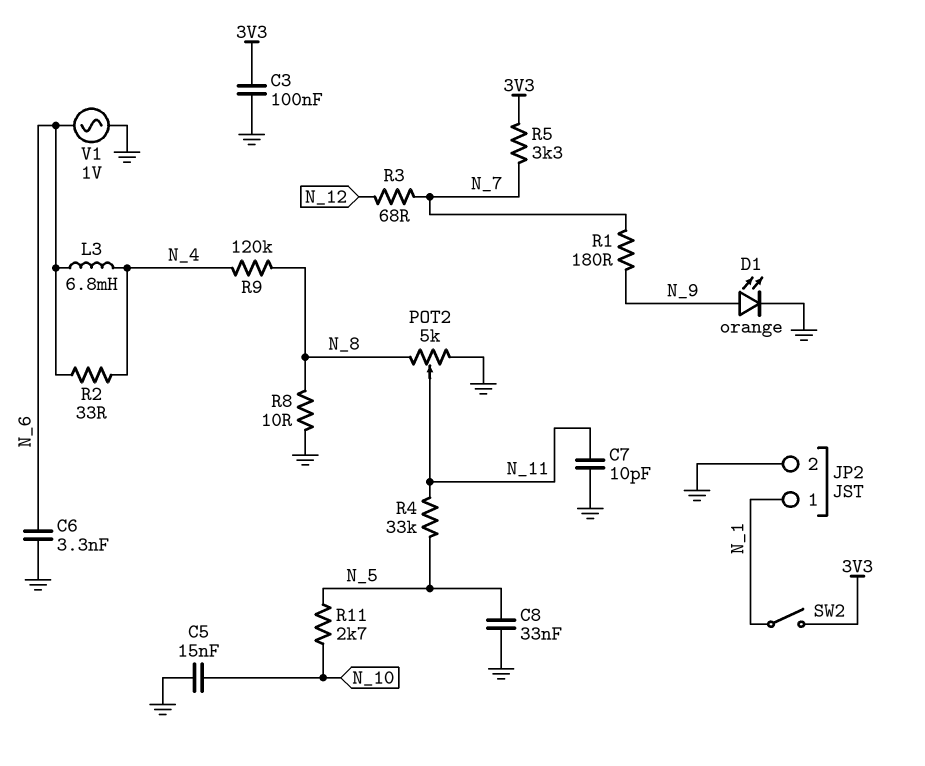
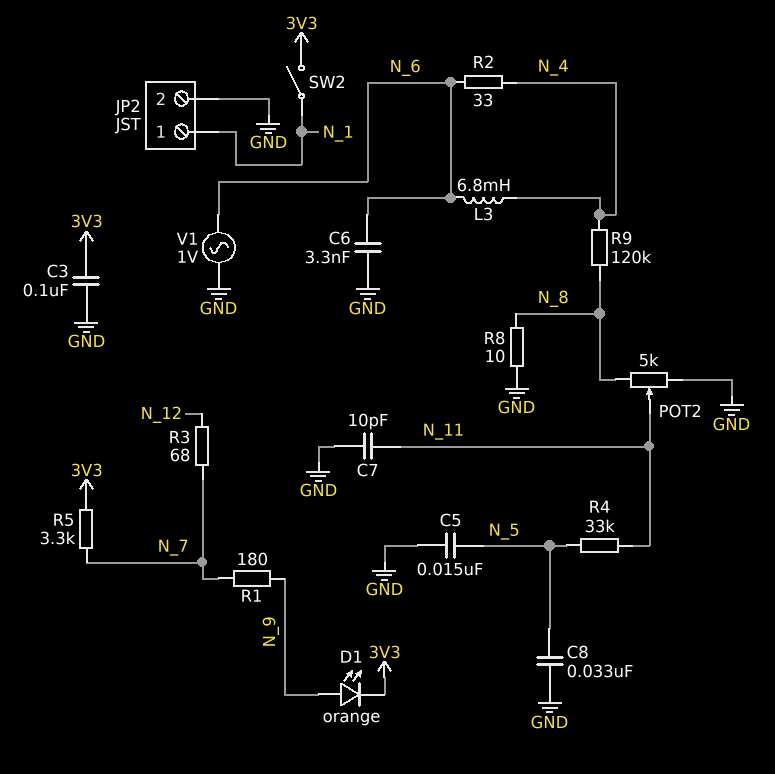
C5: 15nF (GND, N_10) -> 15nF (GND, N_5)
D1: LED orange (A N_9, K GND) -> LED orange (A N_9, K 3V3)
R11: 2.7k (N_5, N_10) -> none

